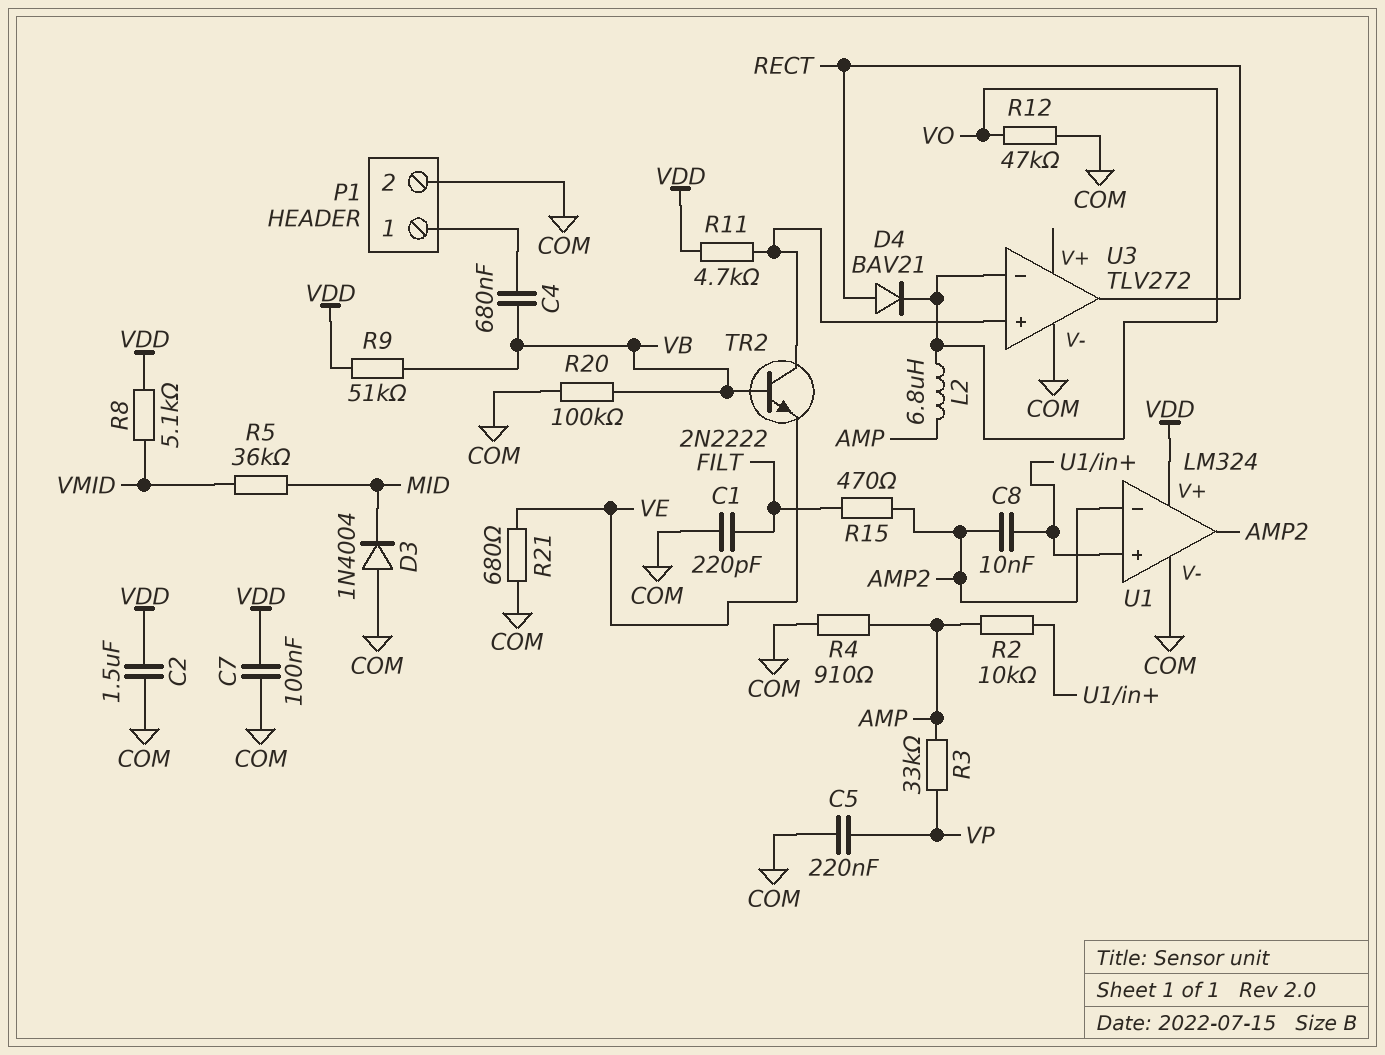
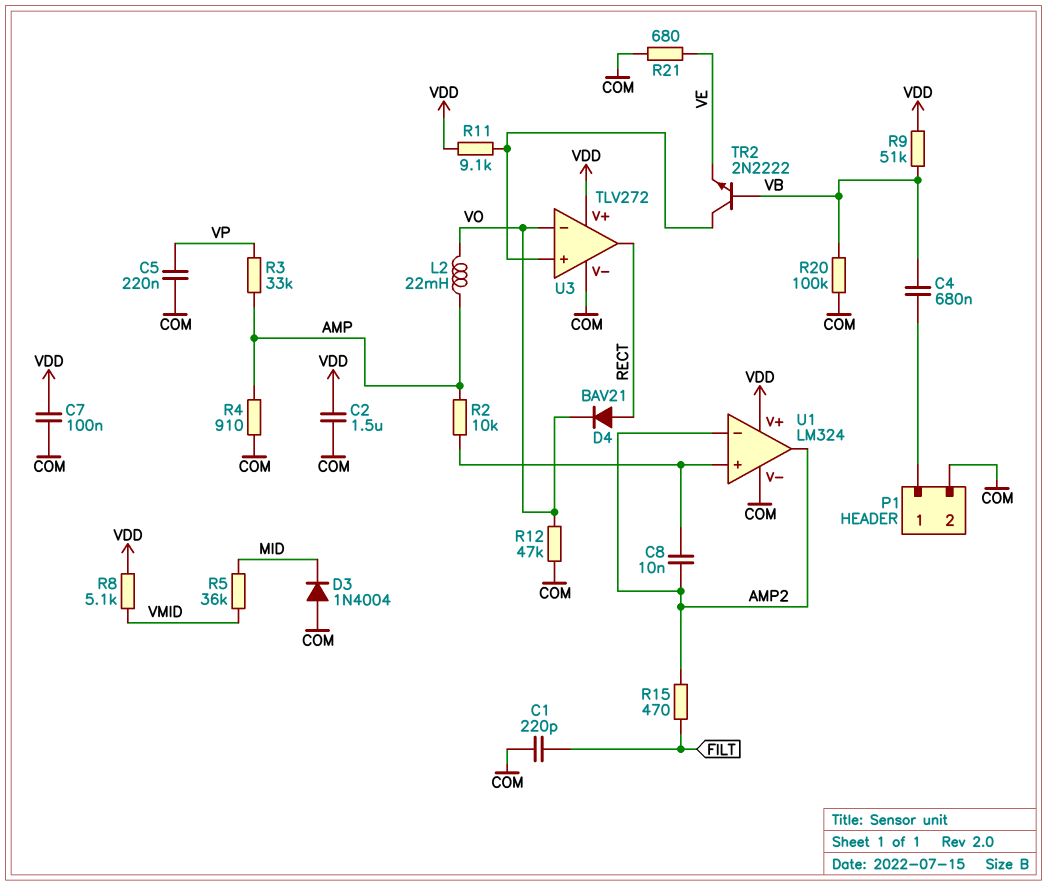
L2: 6.8uH (AMP, VO) -> 22mH (AMP, VO)
R11: 4.7k (U3/in+, VDD) -> 9.1k (U3/in+, VDD)
U3 pin V+: none -> VDD

